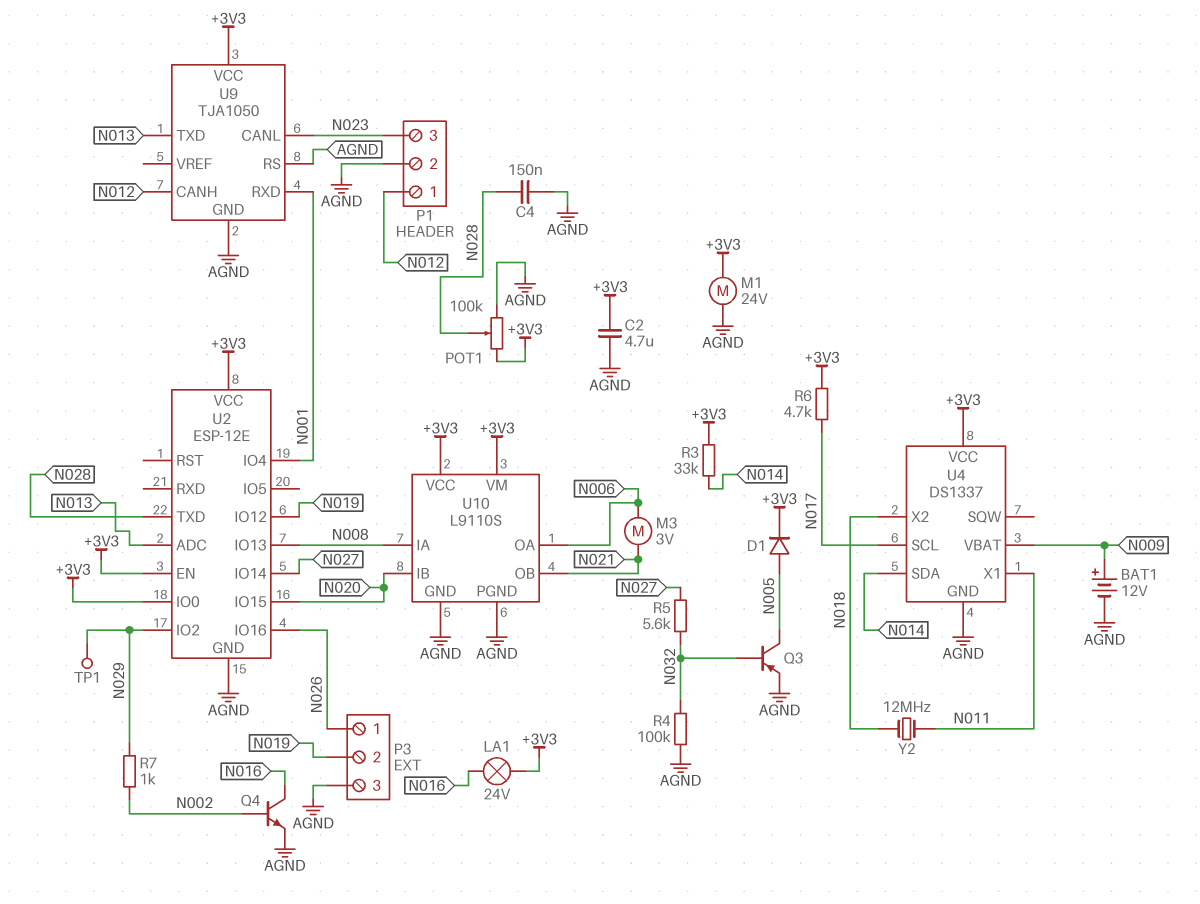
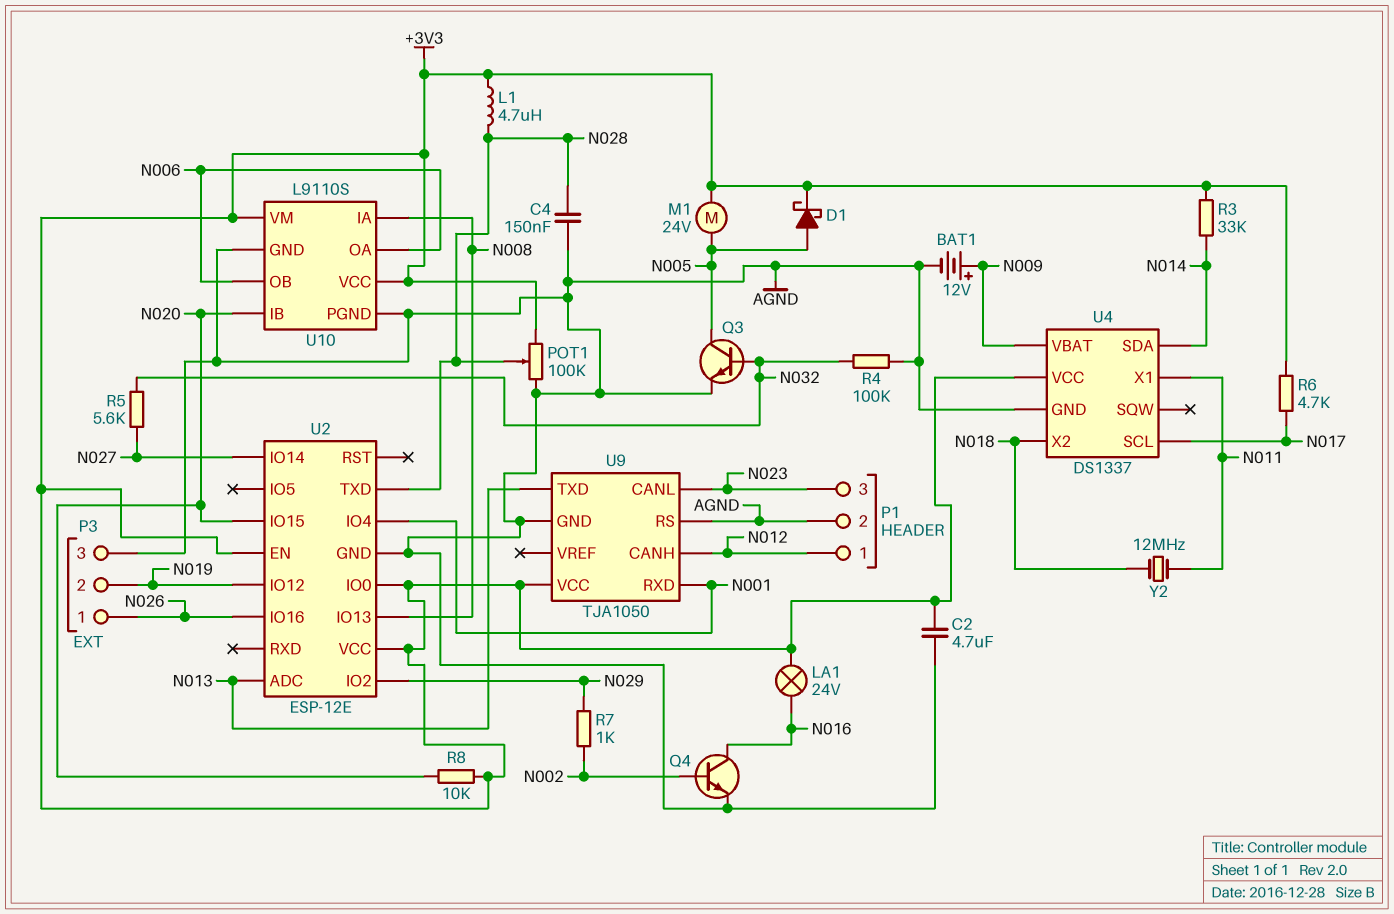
D1: diode (A N005, K +3V3) -> schottky (A N005, K +3V3)
L1: none -> 4.7uH (+3V3, N028)
M1: motor 24V (+3V3, AGND) -> motor 24V (+3V3, N005)
M3: motor 3V (N006, N021) -> none
Q3: PNP (B N032, C N005, E AGND) -> NPN (B N032, C N005, E AGND)
R8: none -> 10k (+3V3, N020)
TP1: test point (N029) -> none
U10 pin OB: N021 -> N006

